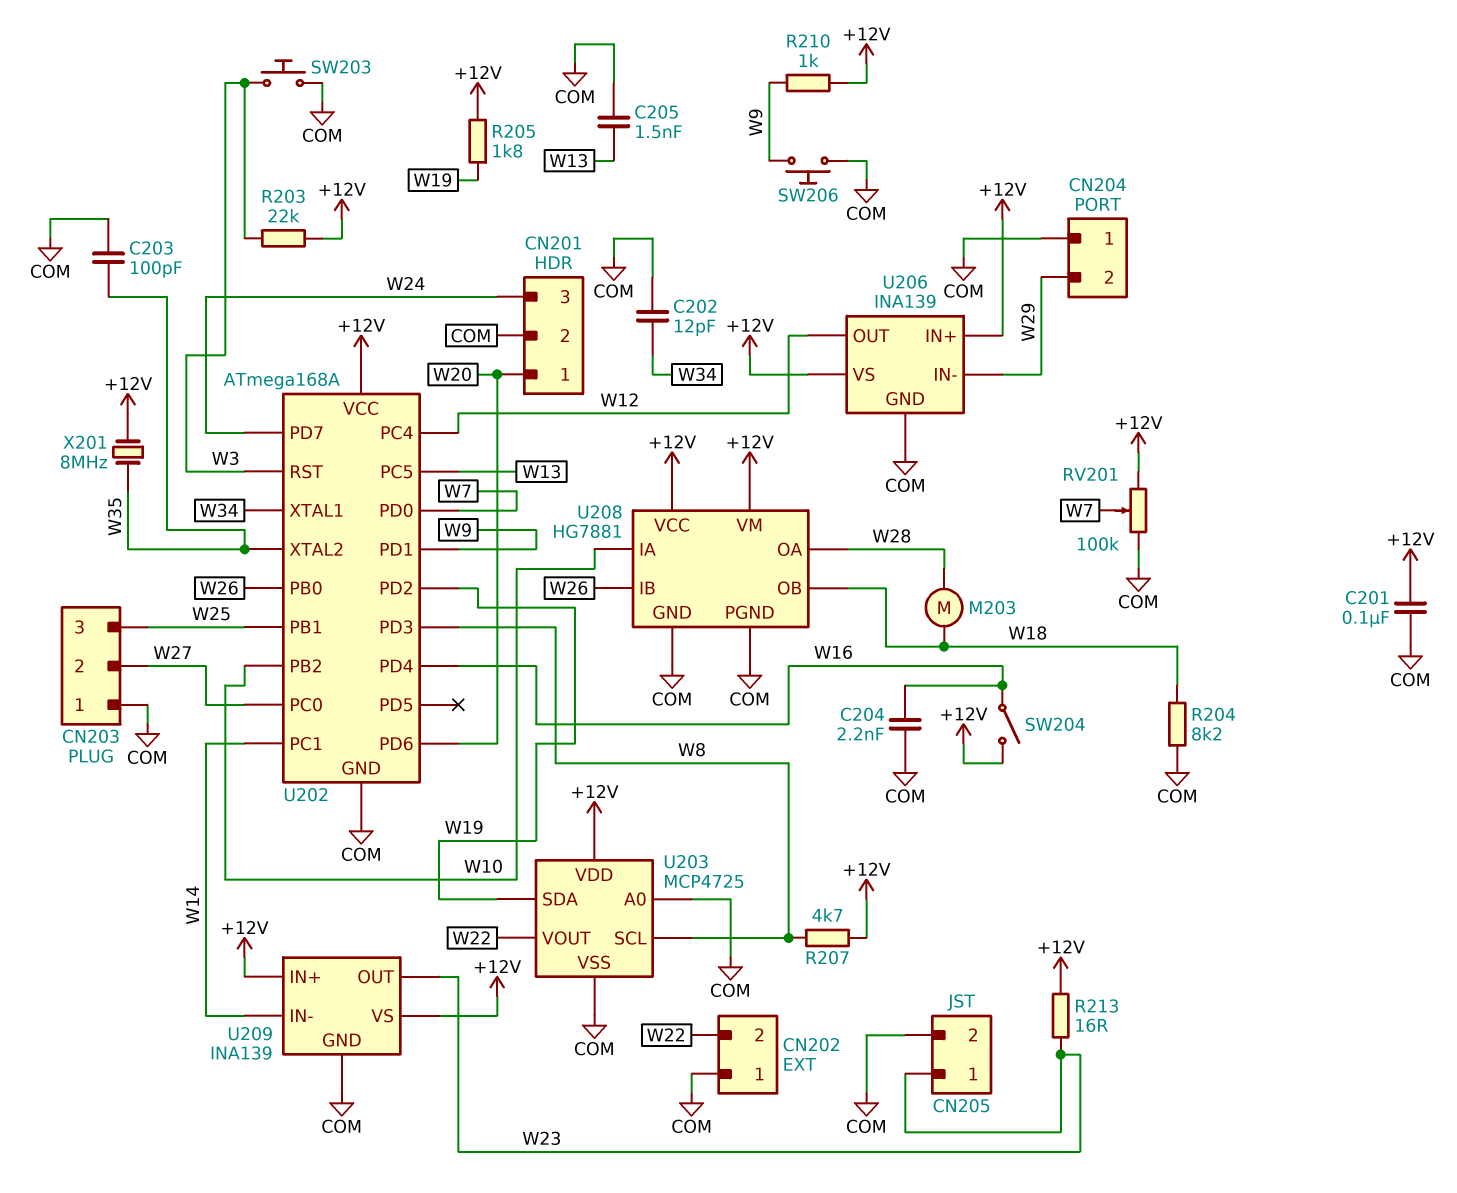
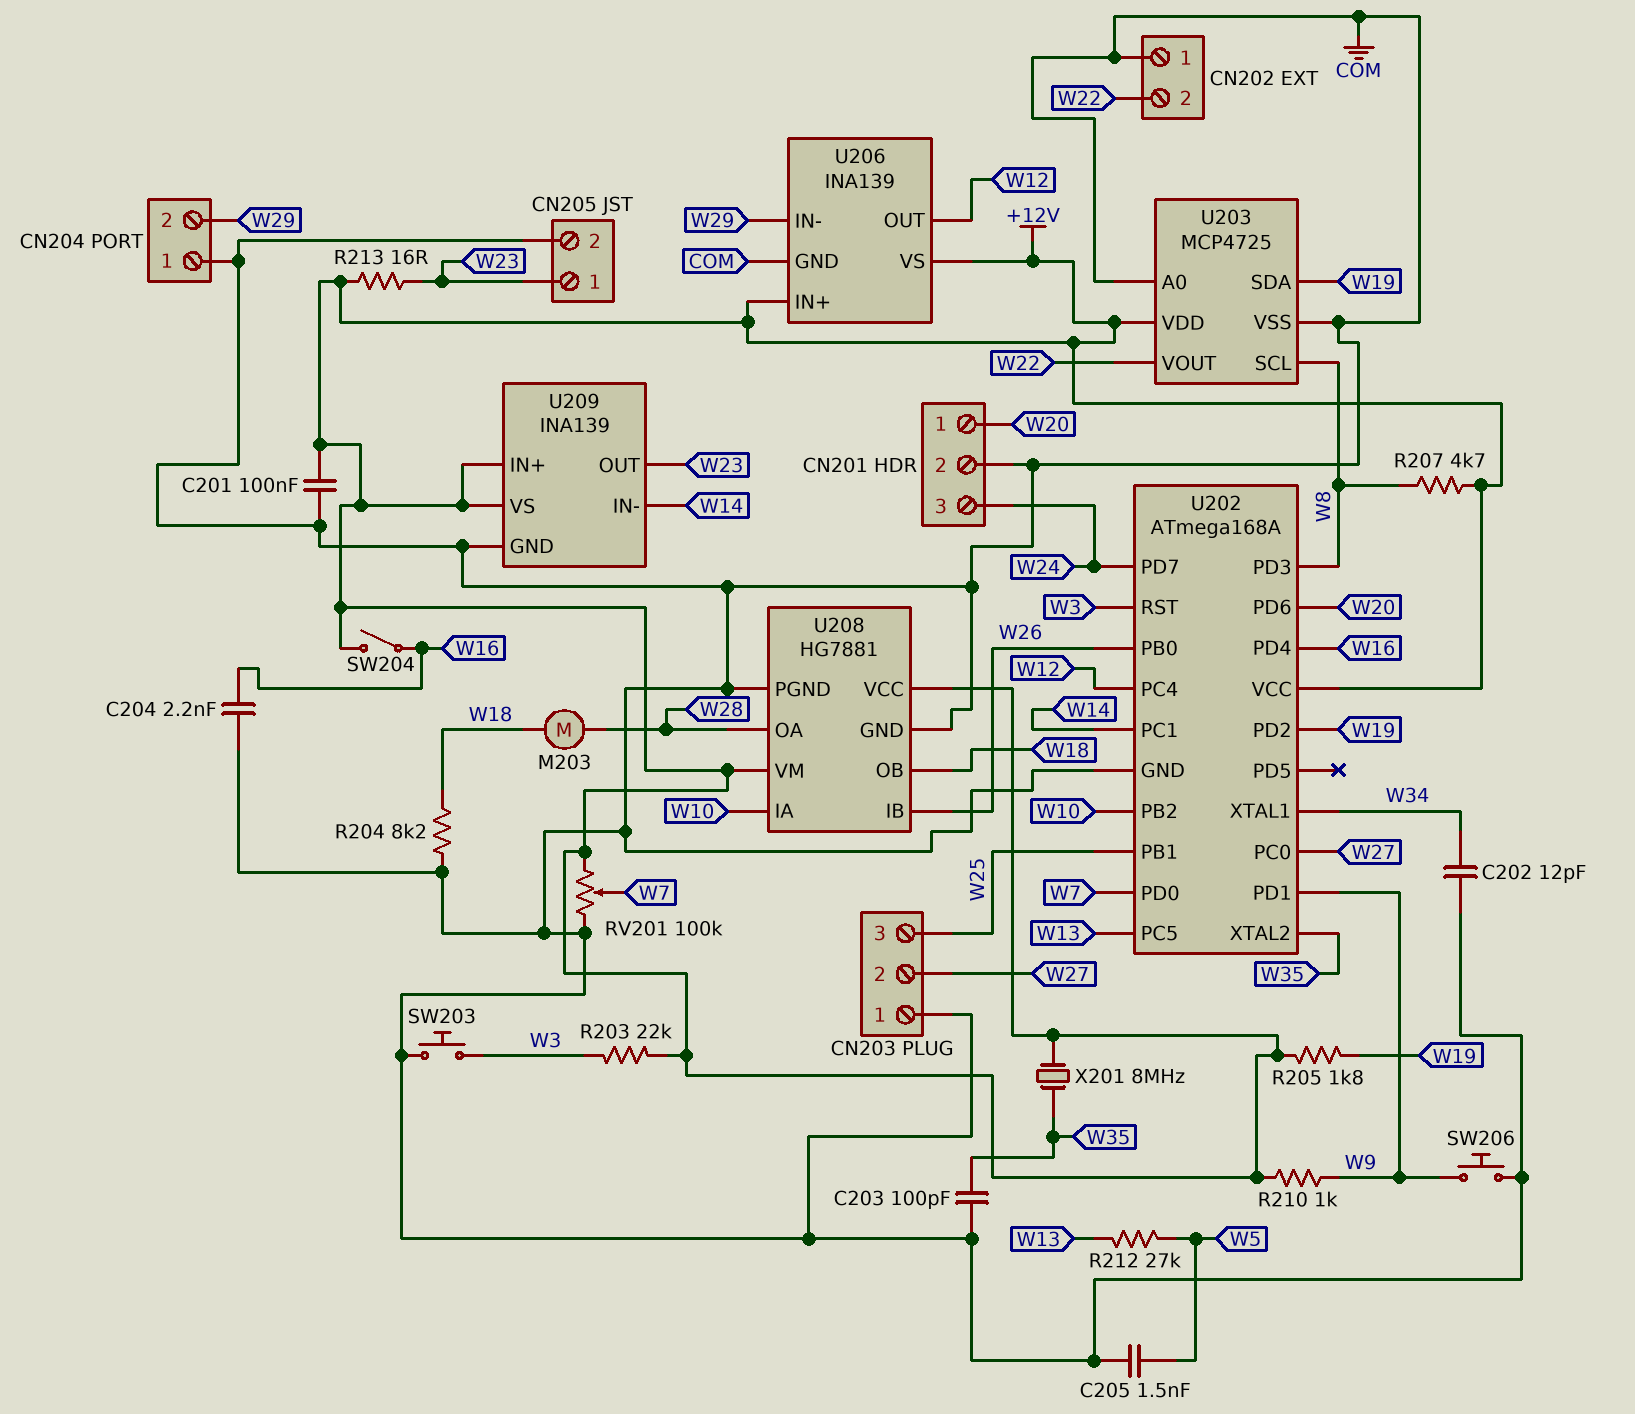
C205: 1.5nF (COM, W13) -> 1.5nF (COM, W5)
R212: none -> 27k (W5, W13)

